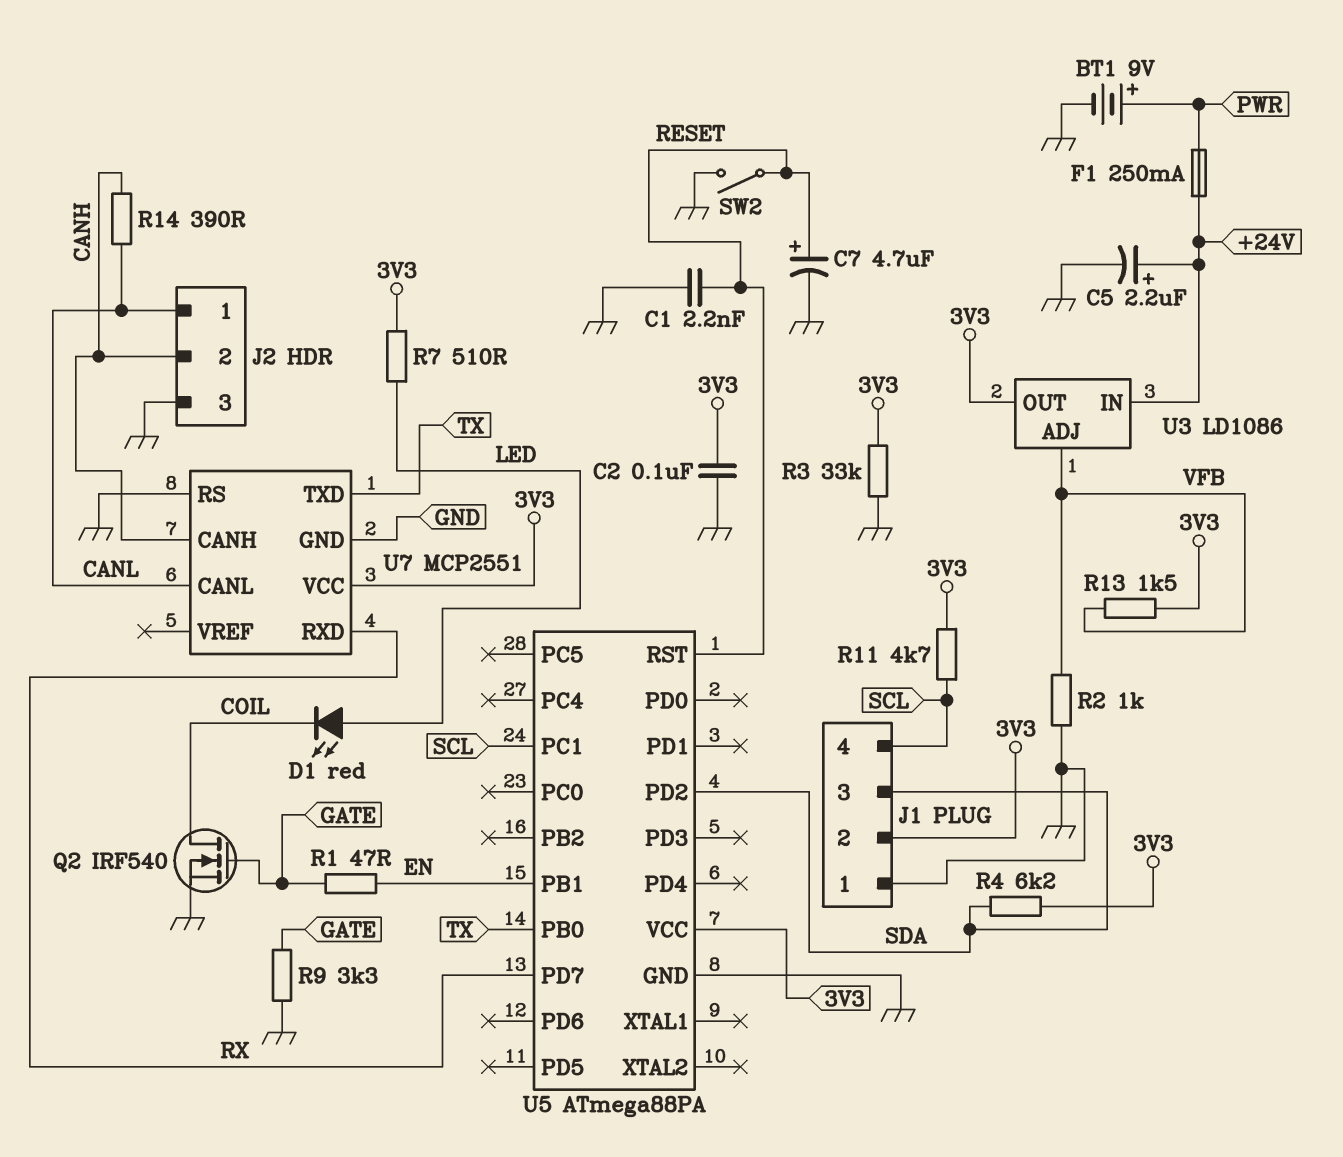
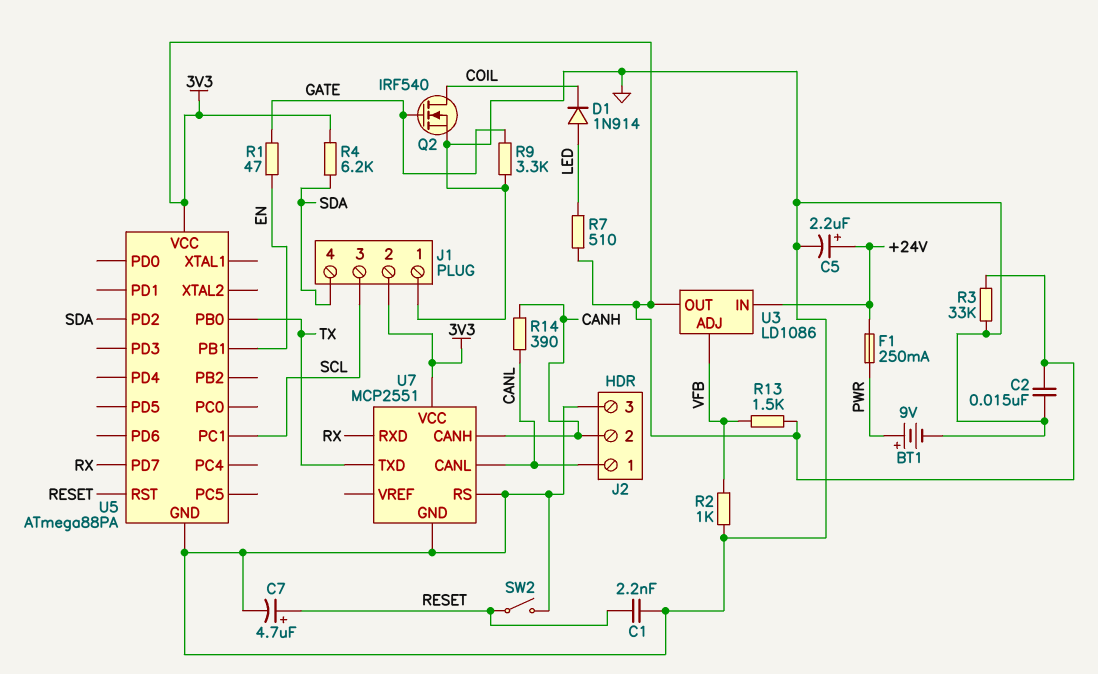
C2: 100nF (3V3, GND) -> 15nF (3V3, GND)
D1: LED red (A LED, K COIL) -> diode 1N914 (A LED, K COIL)
J1 pin 3: SDA -> SCL
J1 pin 4: SCL -> SDA
R11: 4.7k (3V3, SCL) -> none

